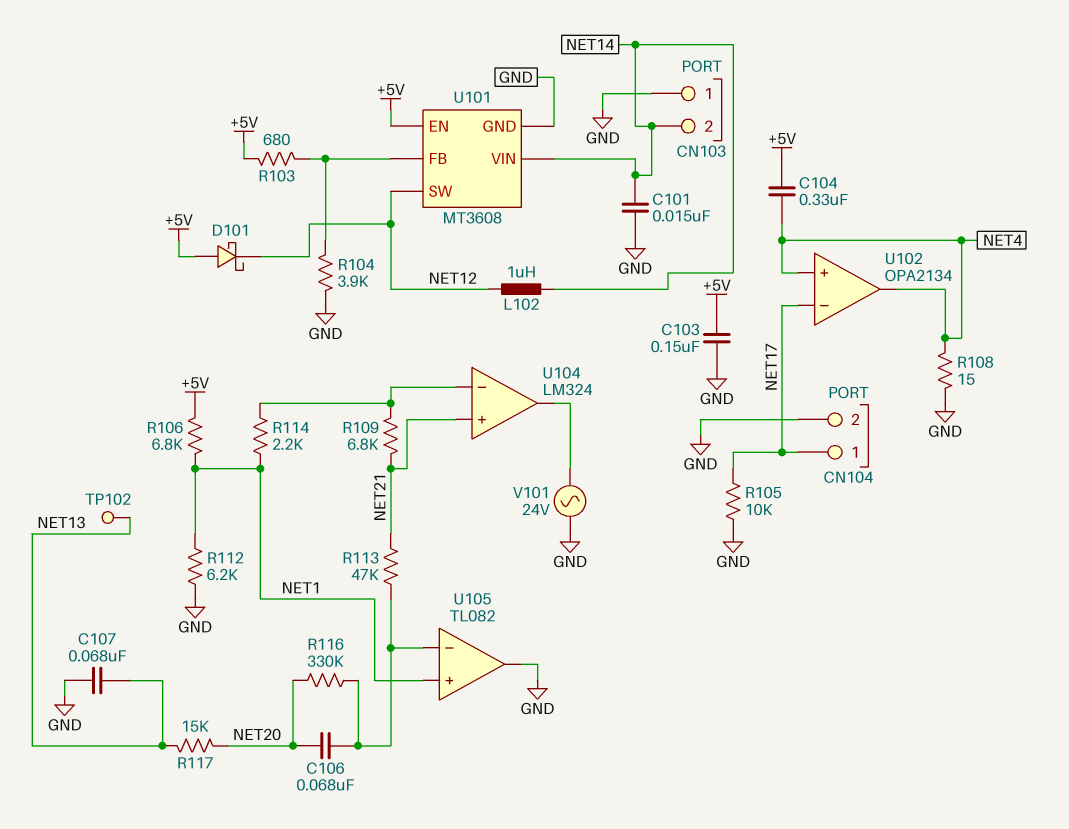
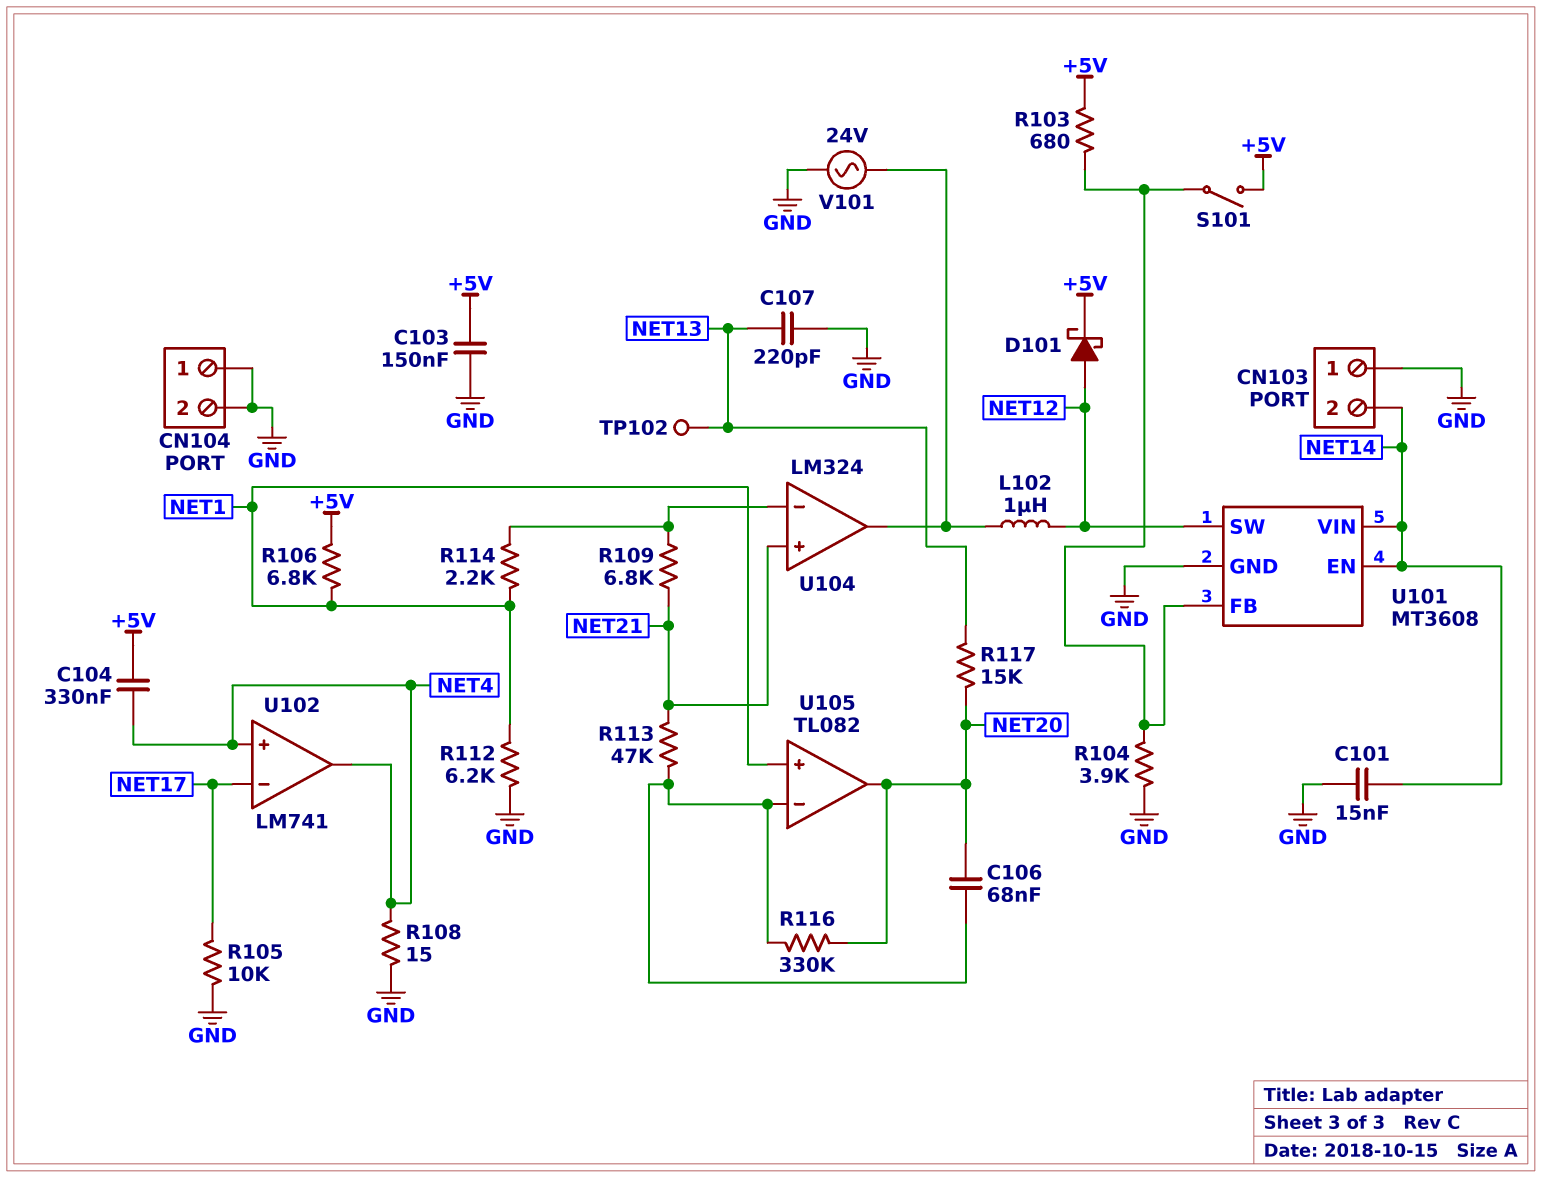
C107: 68nF (GND, NET13) -> 220pF (GND, NET13)
CN104 pin 1: NET17 -> GND
D101: schottky (A +5V, K NET12) -> schottky (A NET12, K +5V)
L102: 1uH (NET12, NET14) -> 1uH (NET12, U104/out)
S101: none -> switch (+5V, U101/FB)
U101 pin EN: +5V -> NET14
U102: OPA2134 -> LM741
U105 pin out: GND -> NET20

